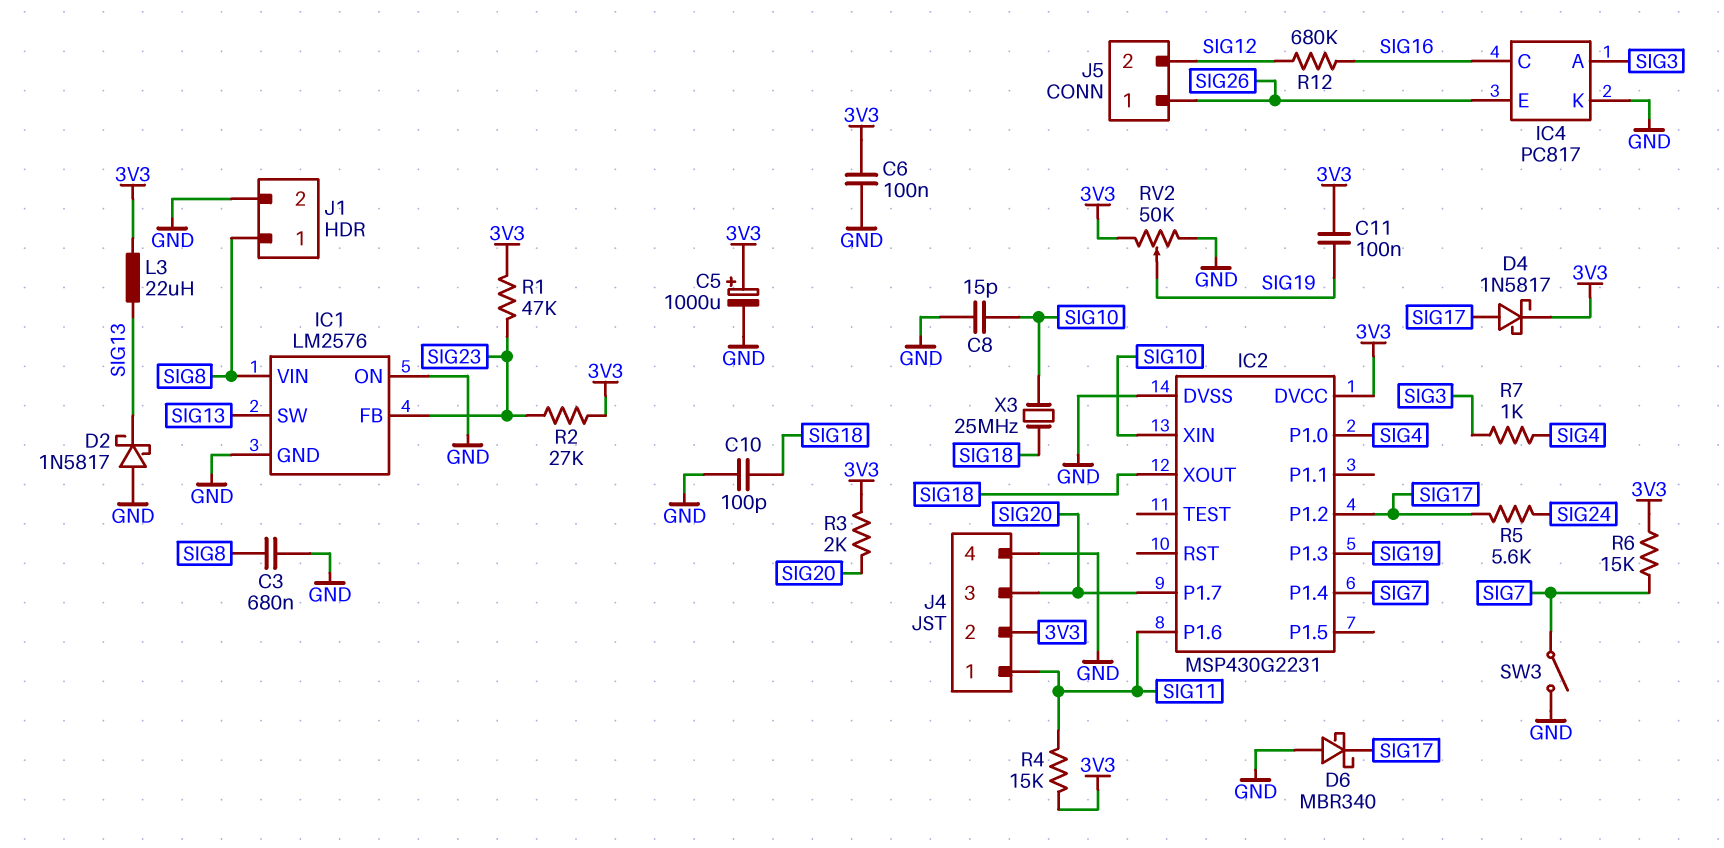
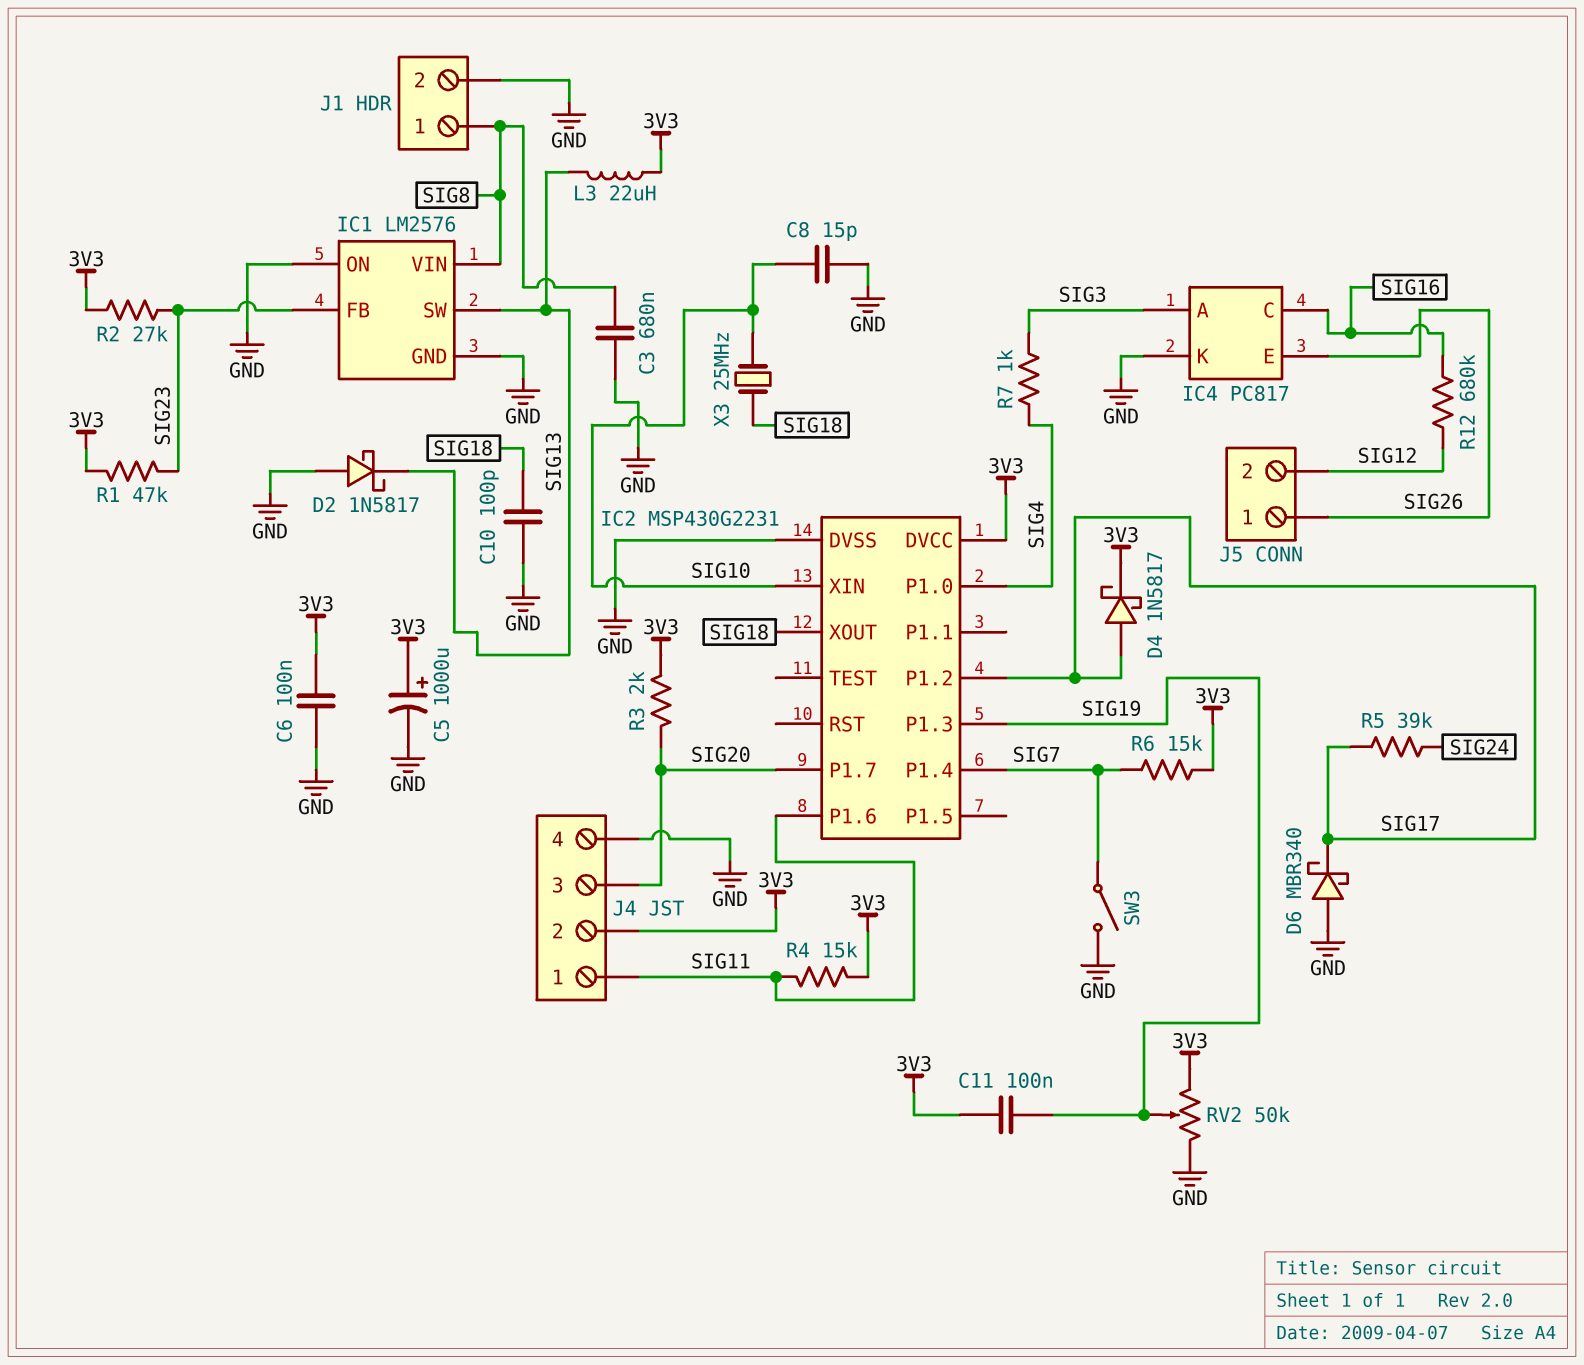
R5: 5.6k (SIG17, SIG24) -> 39k (SIG17, SIG24)

